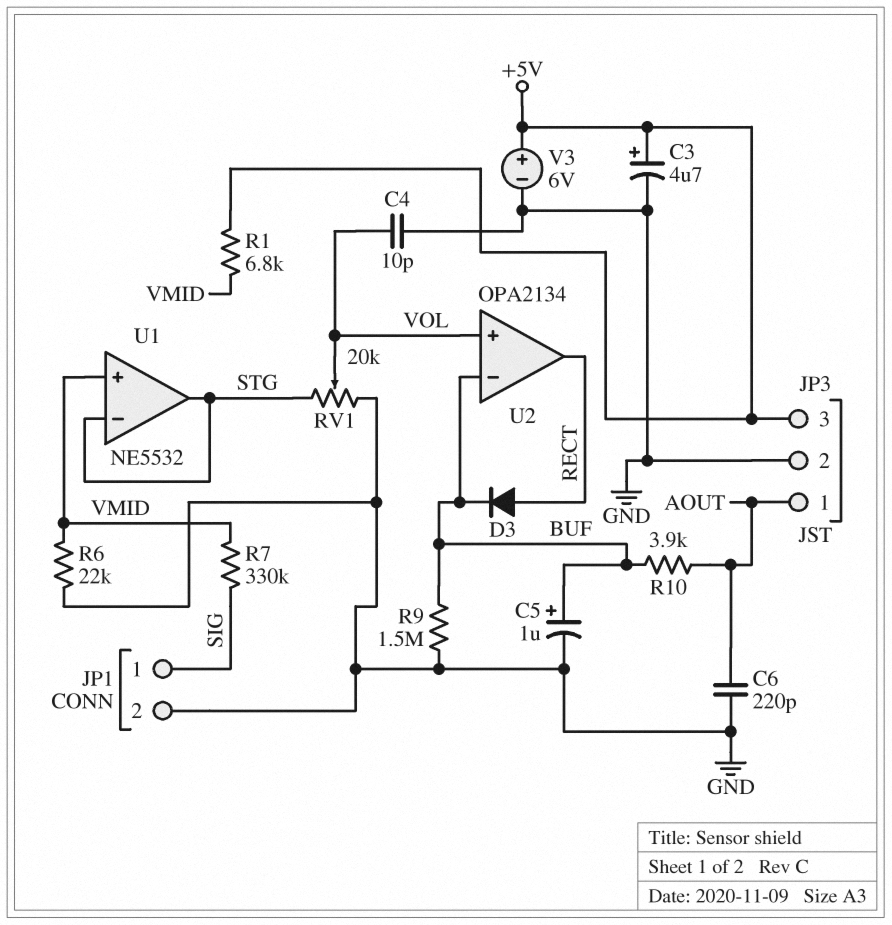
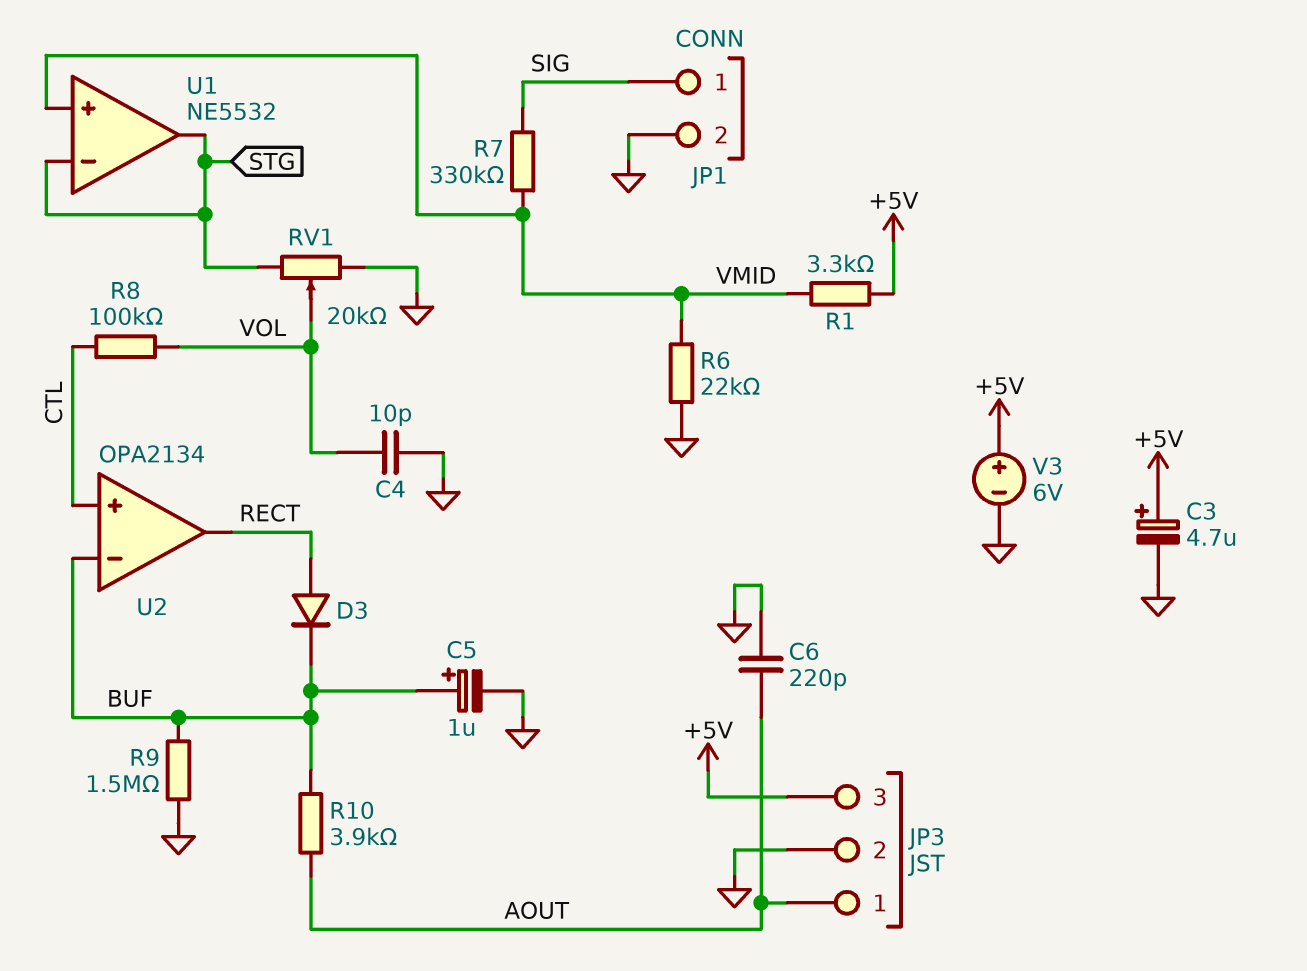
R1: 6.8k (+5V, VMID) -> 3.3k (+5V, VMID)
R8: none -> 100k (CTL, VOL)
U2 pin in+: VOL -> CTL

